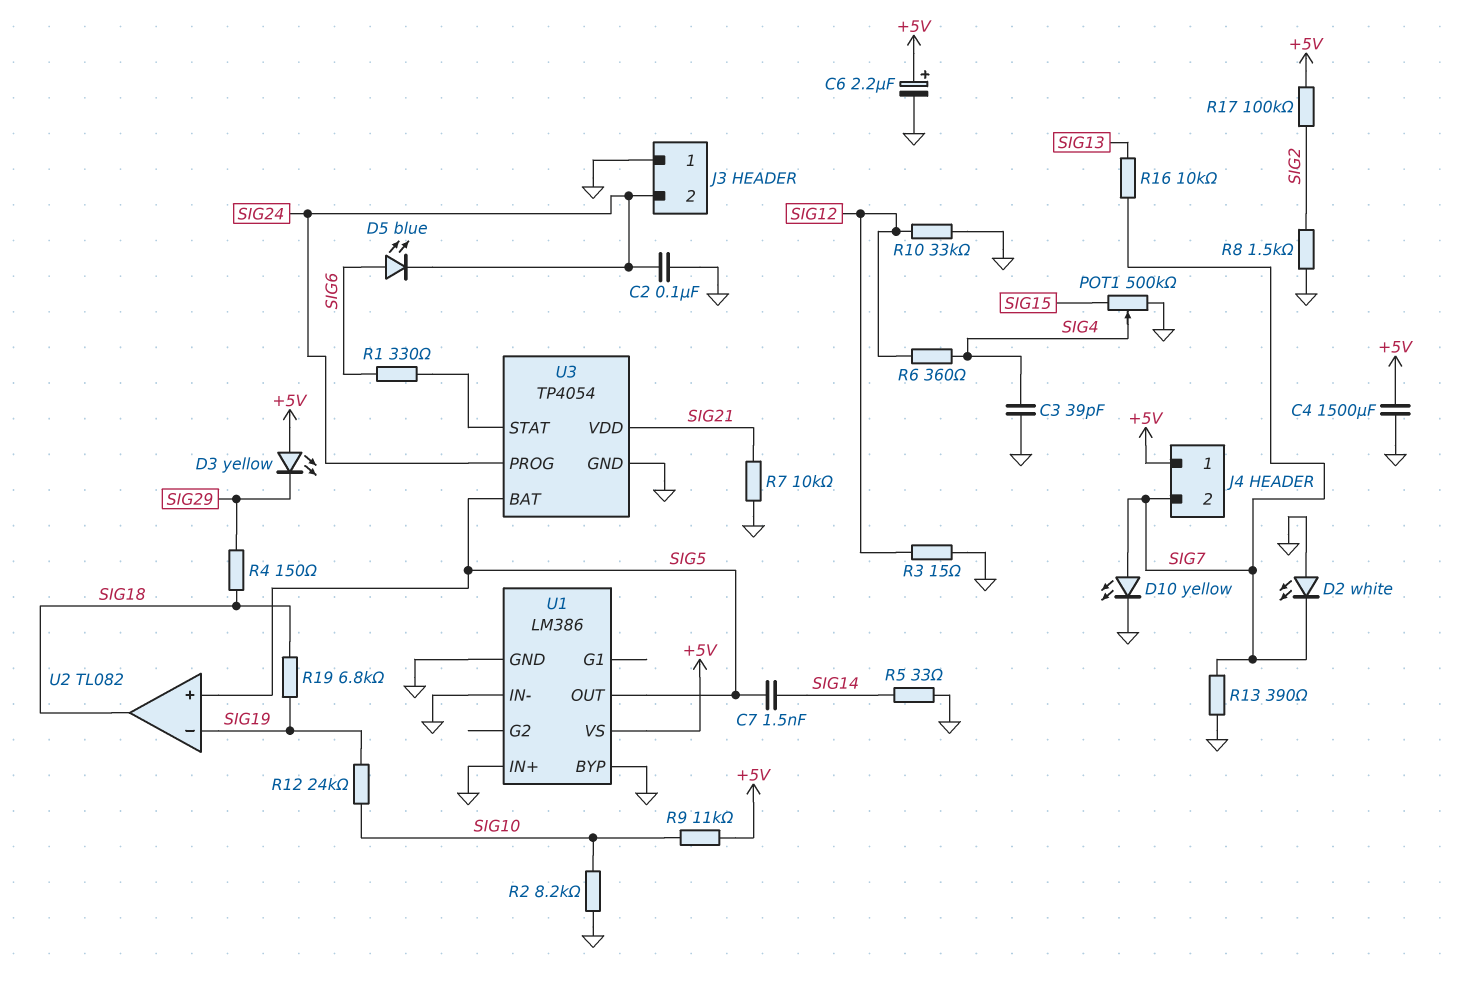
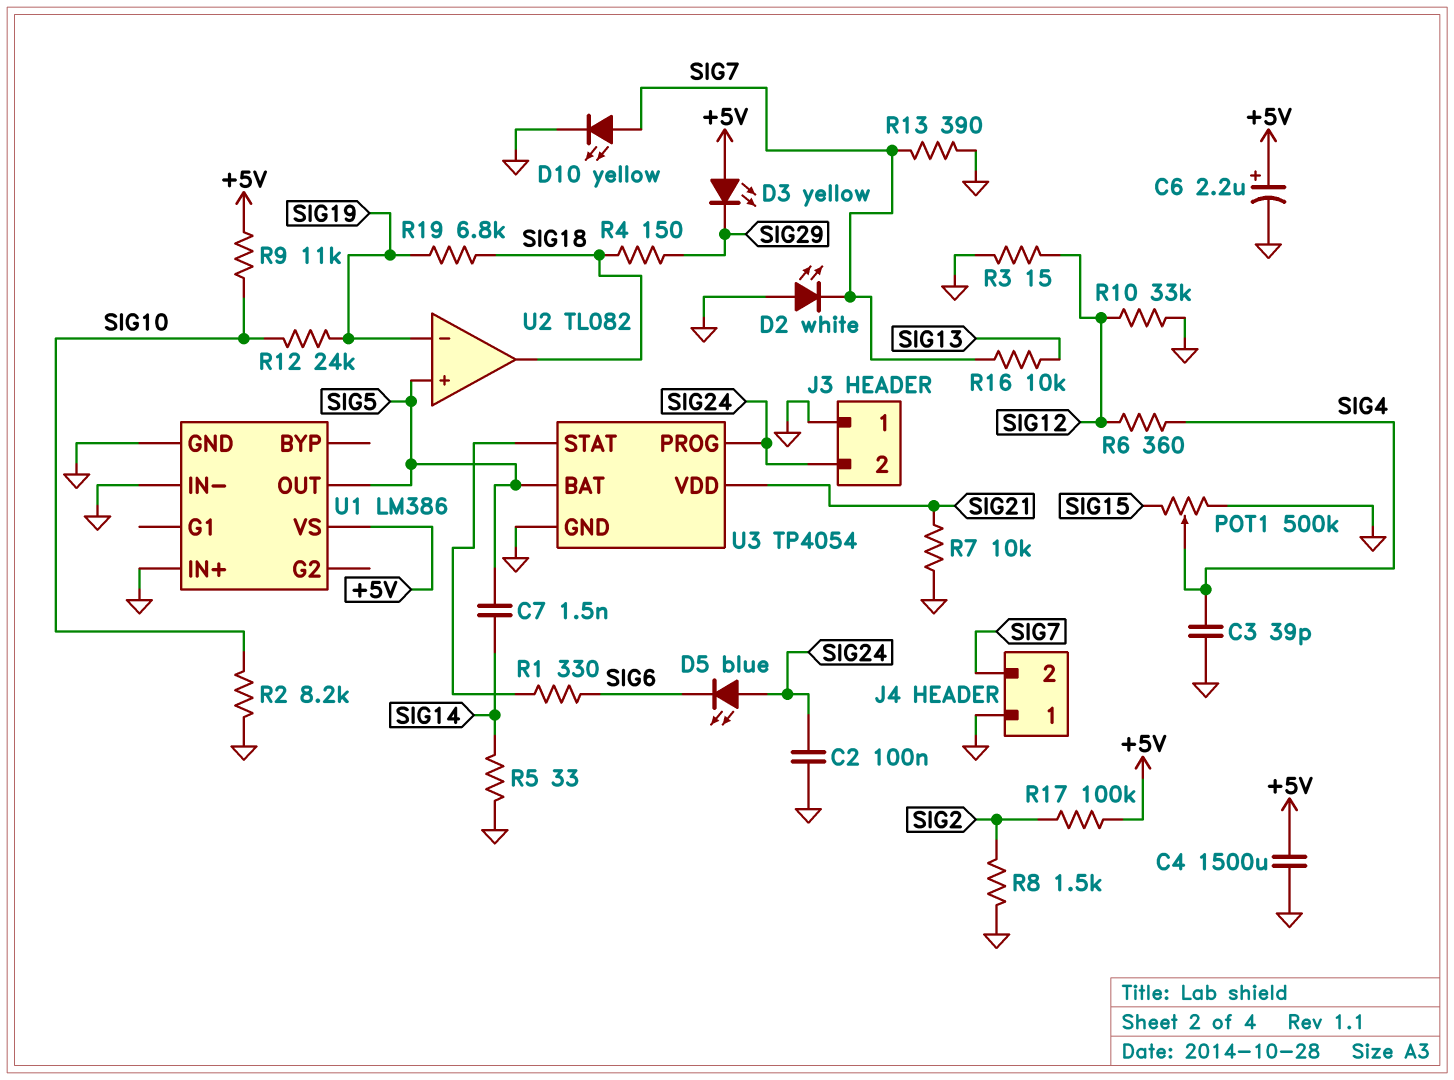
D5: LED blue (A SIG6, K SIG24) -> LED blue (A SIG24, K SIG6)
J4 pin 1: +5V -> GND
U1 pin BYP: GND -> none

